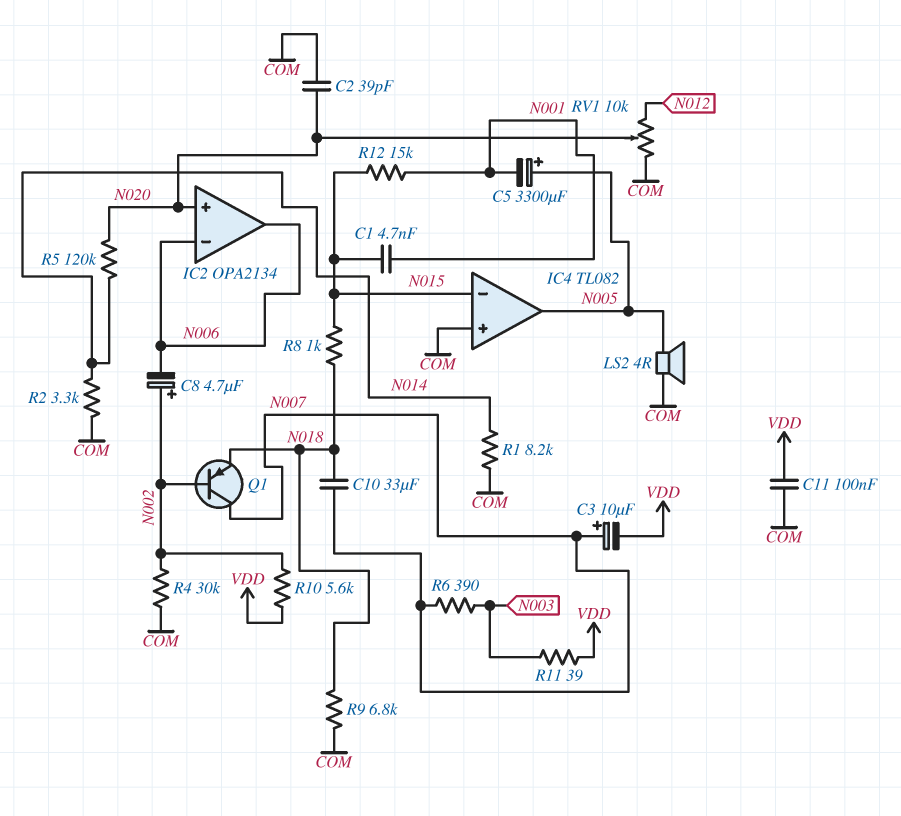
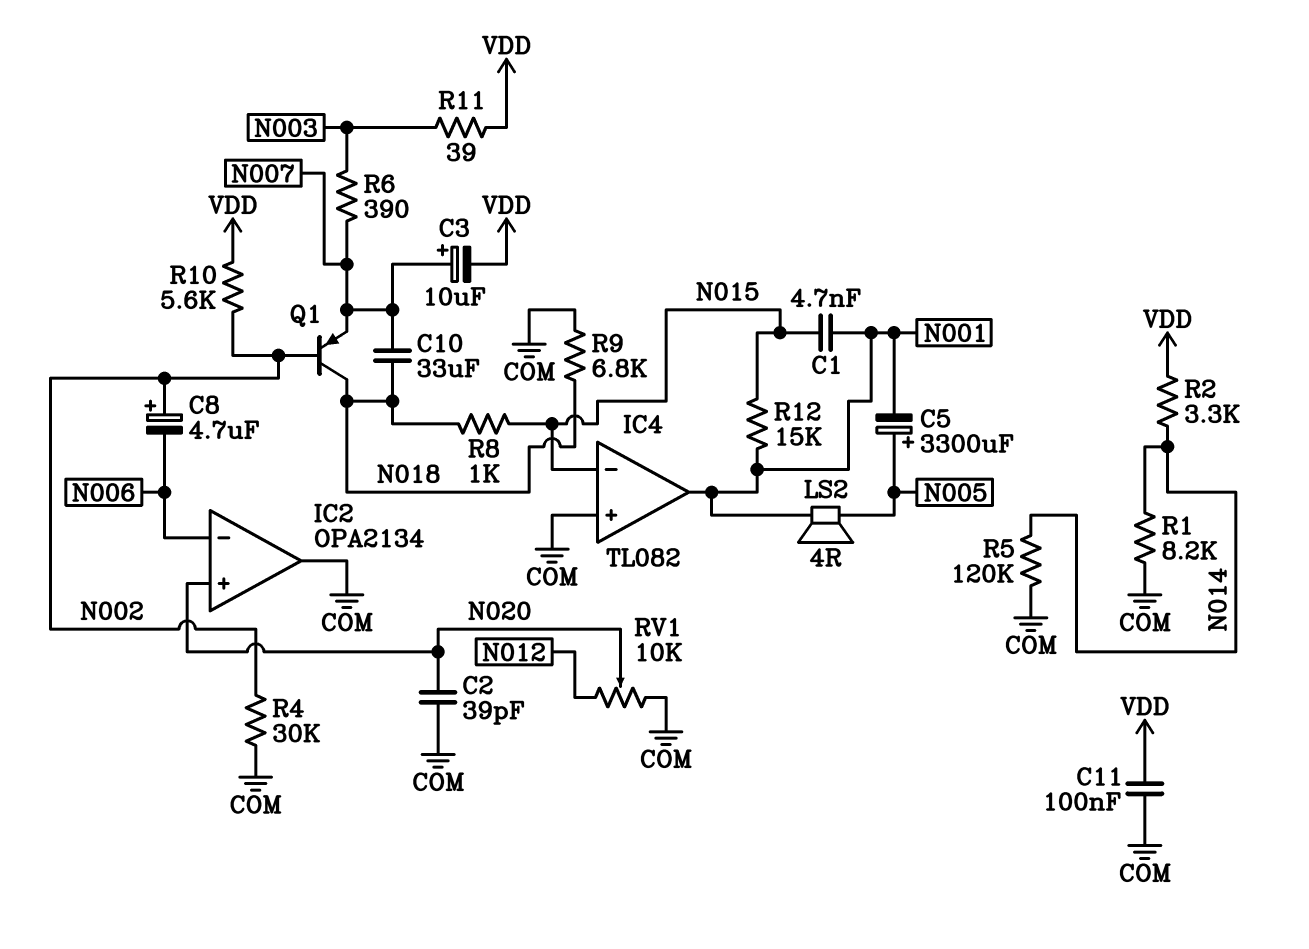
IC2 pin out: N006 -> COM
IC4 pin out: N005 -> N001
LS2: speaker 4R (COM, N005) -> speaker 4R (N001, N005)
Q1: PNP (B N002, C N007, E N018) -> PNP (B N002, C N018, E N007)
R2: 3.3k (COM, N014) -> 3.3k (N014, VDD)
R5: 120k (N014, N020) -> 120k (COM, N014)

